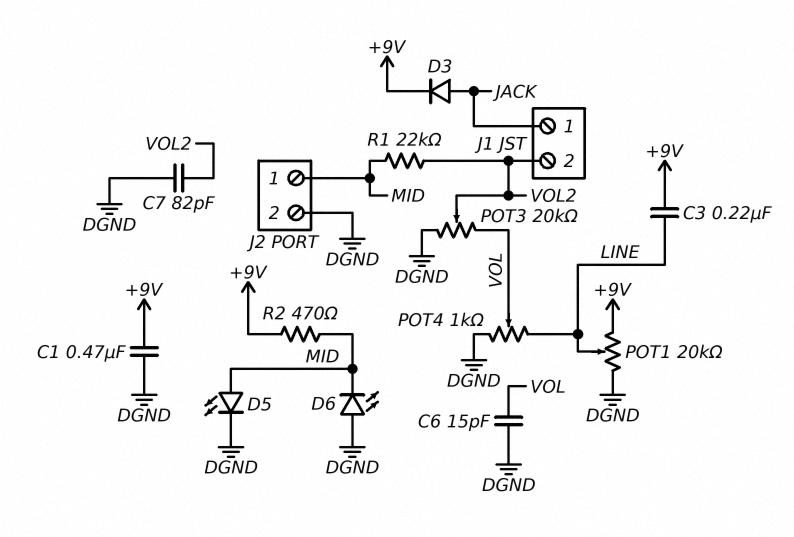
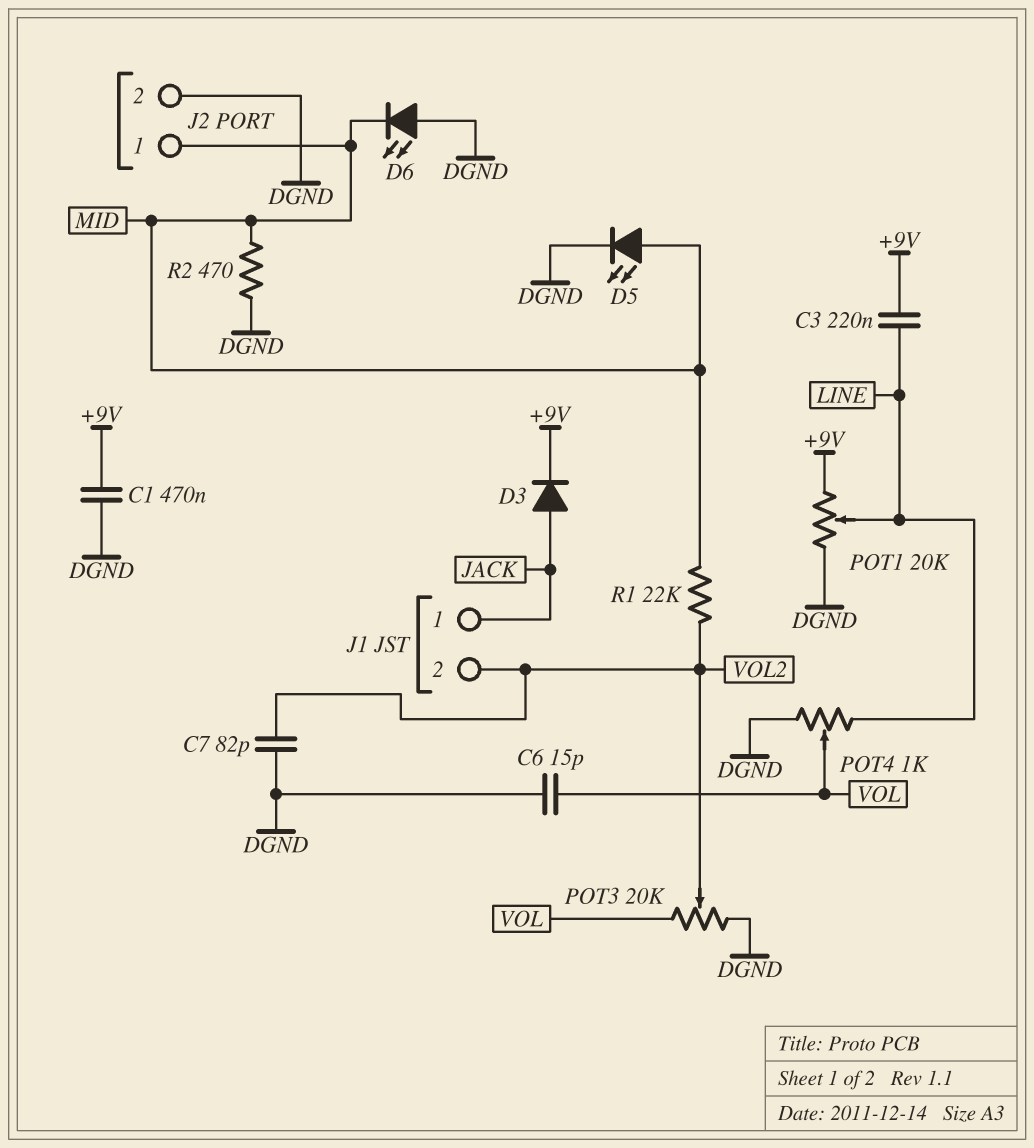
R2: 470 (+9V, MID) -> 470 (DGND, MID)

